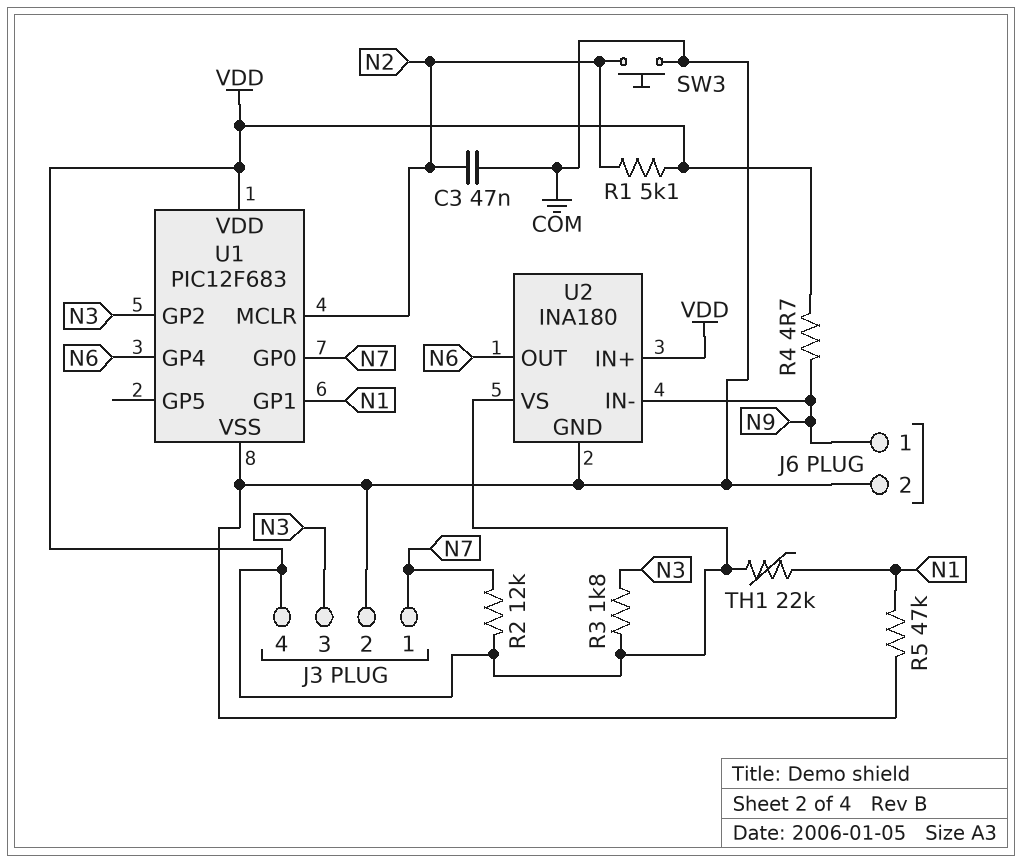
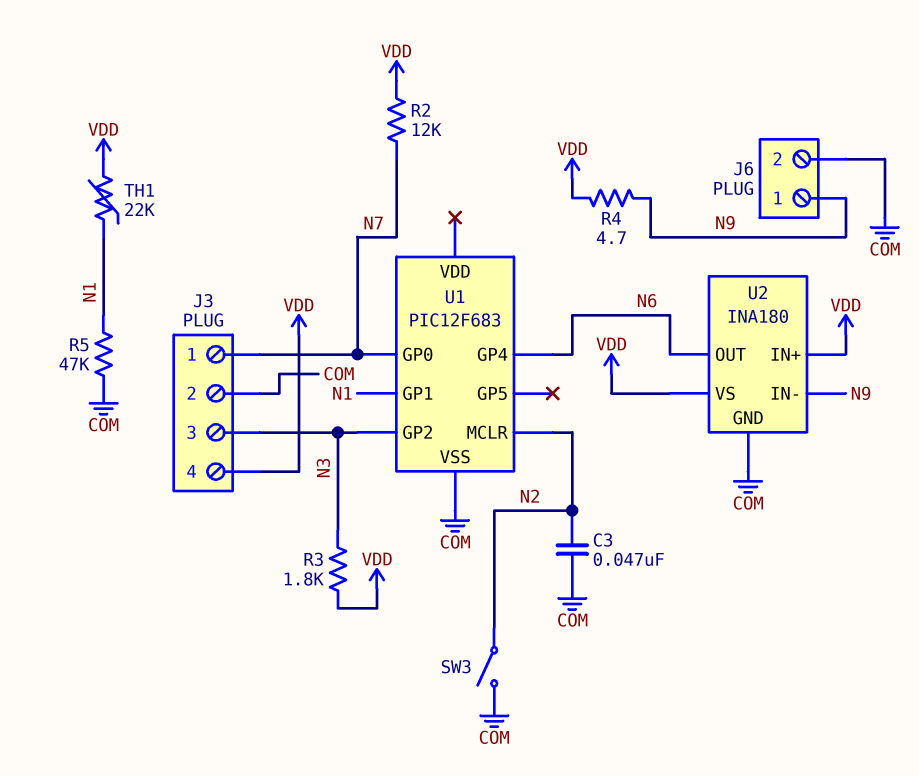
R1: 5.1k (N2, VDD) -> none
SW3: button (COM, N2) -> switch (COM, N2)
U1 pin VDD: VDD -> none

